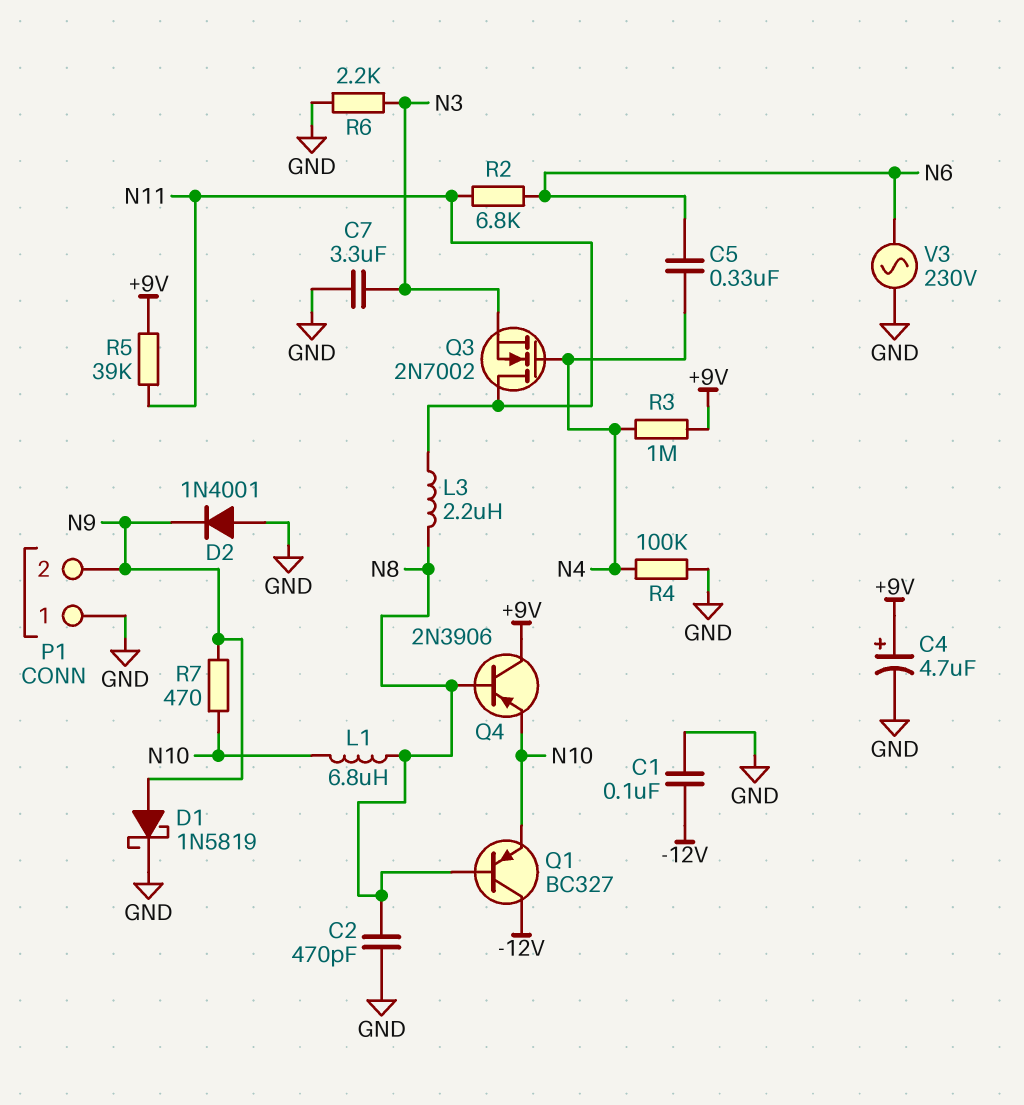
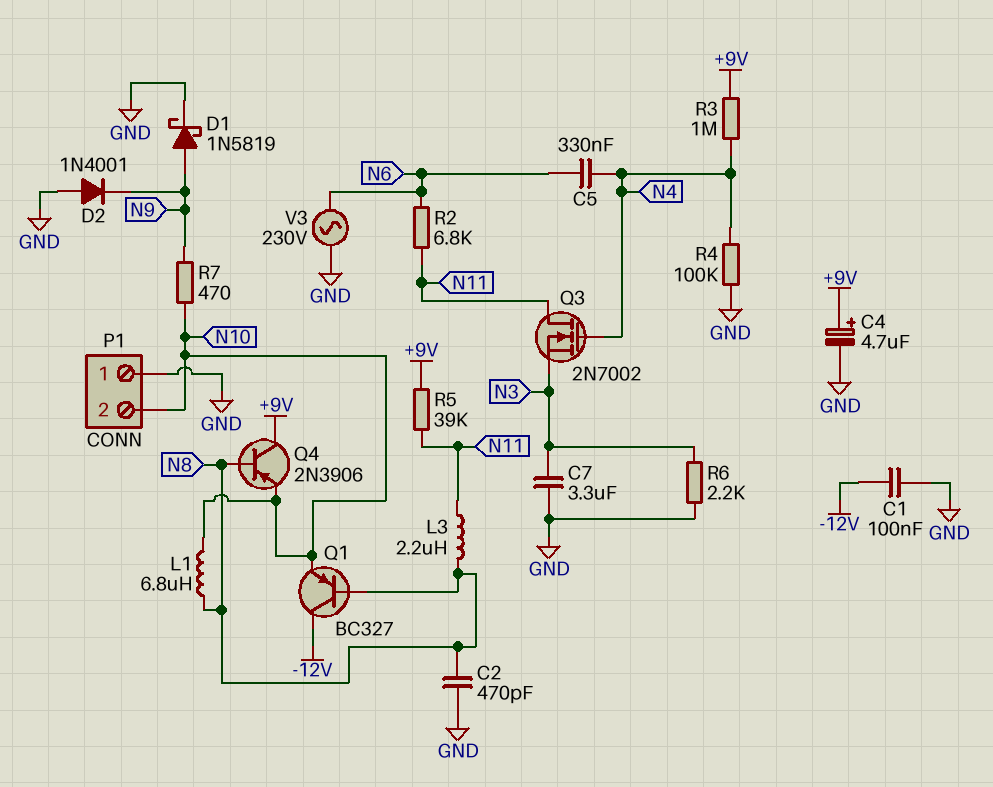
P1 pin 2: N9 -> N10

